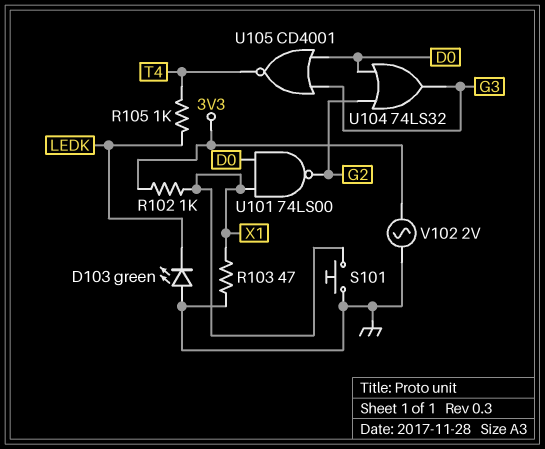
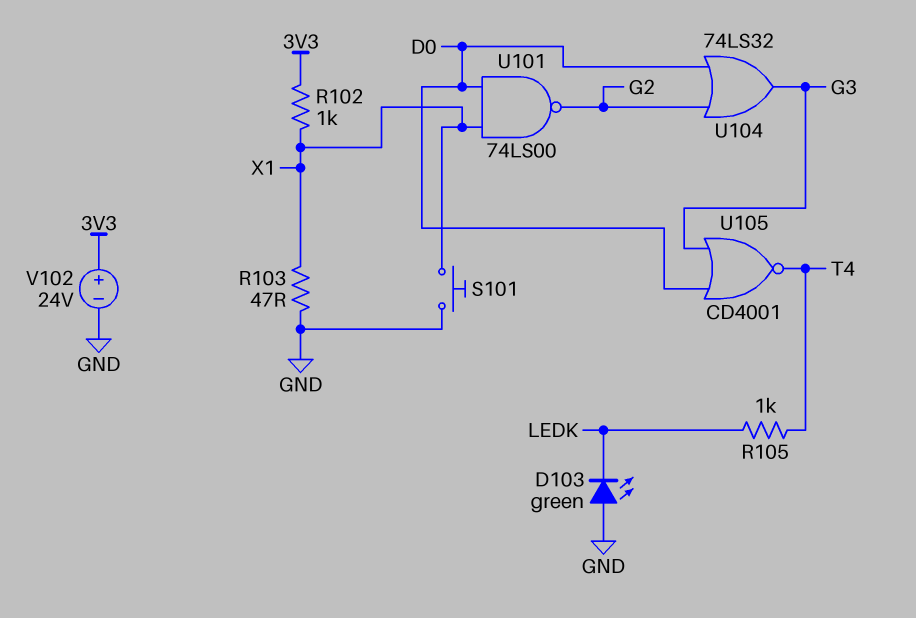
V102: AC 2V (3V3, GND) -> 24V (plus 3V3, minus GND)

